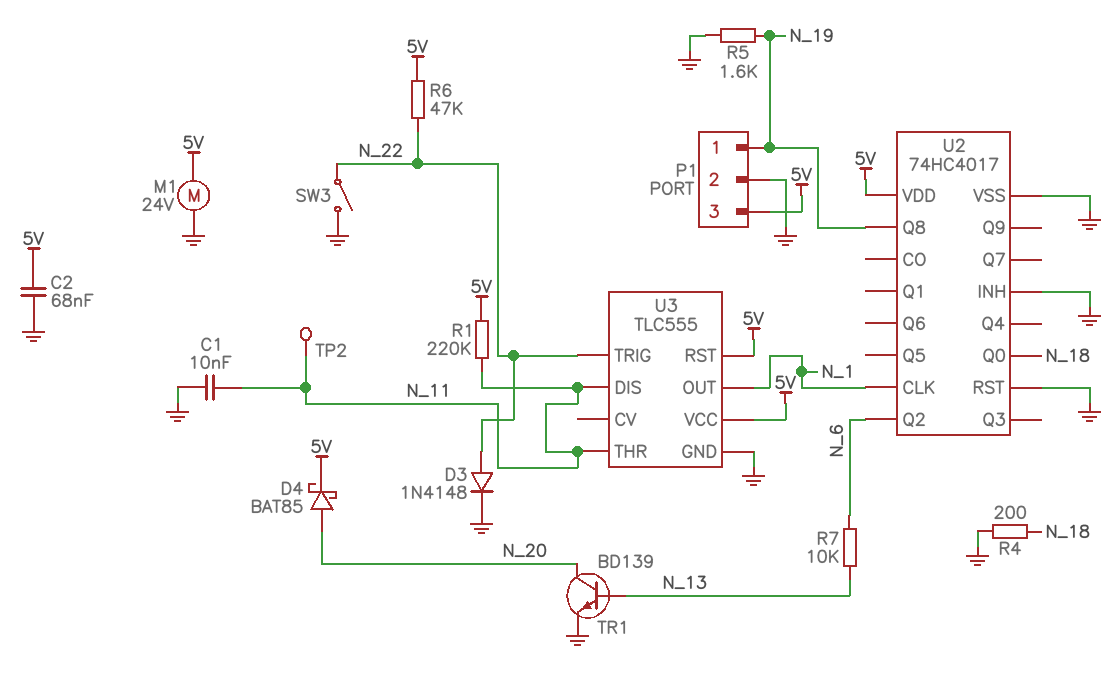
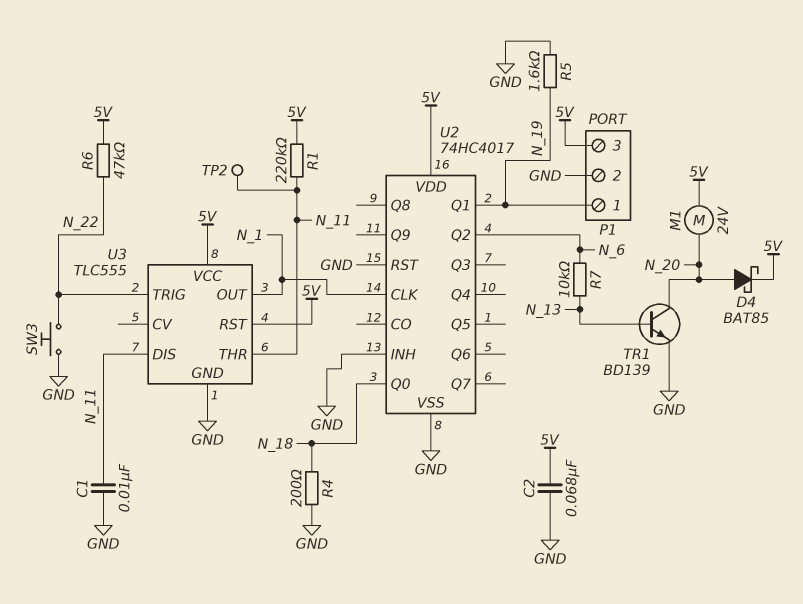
D3: diode 1N4148 (A N_22, K GND) -> none
M1: motor 24V (5V, GND) -> motor 24V (5V, N_20)
SW3: switch (GND, N_22) -> button (GND, N_22)
U2 pin Q1: none -> N_19
U2 pin Q8: N_19 -> none

